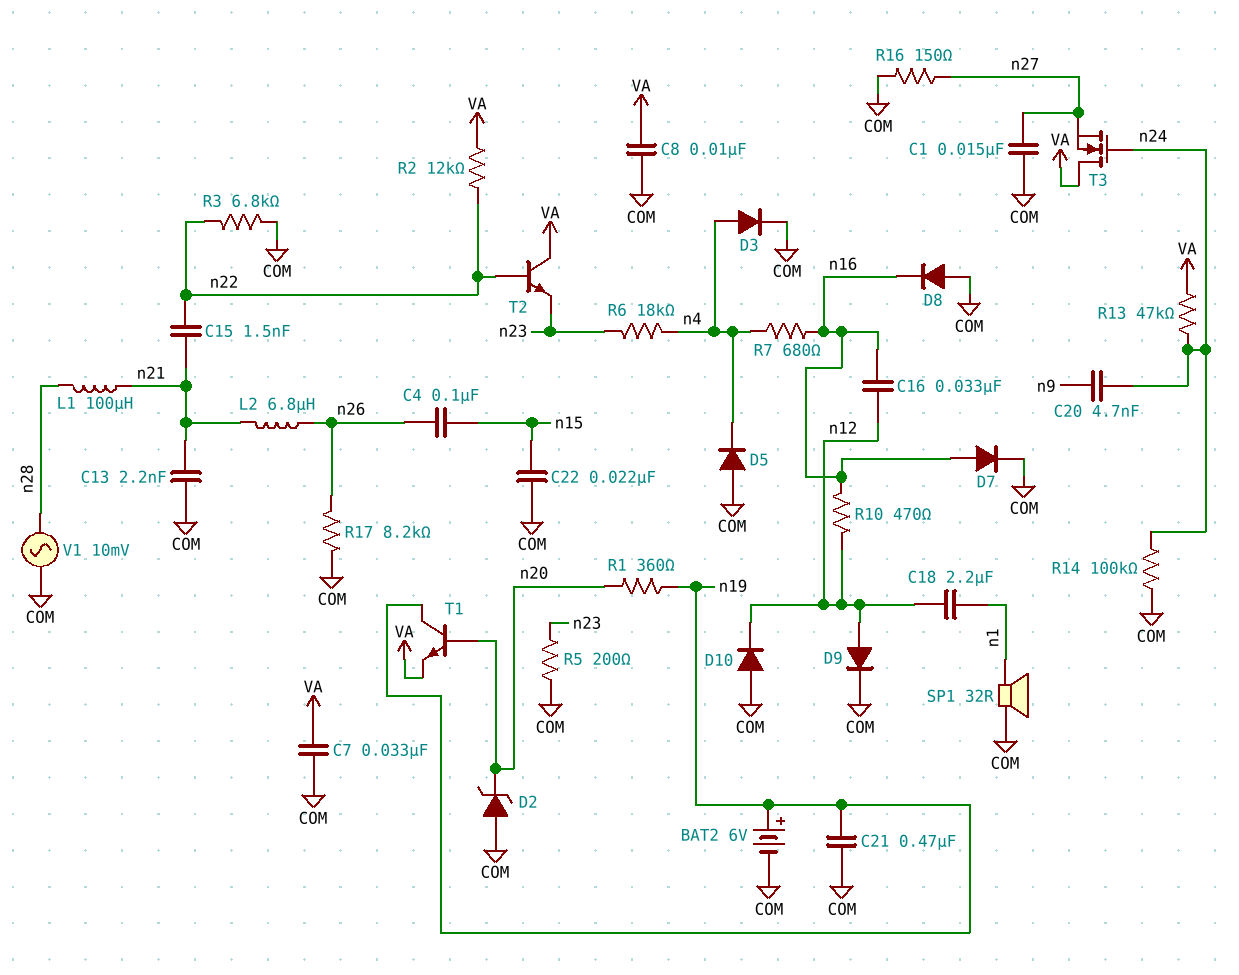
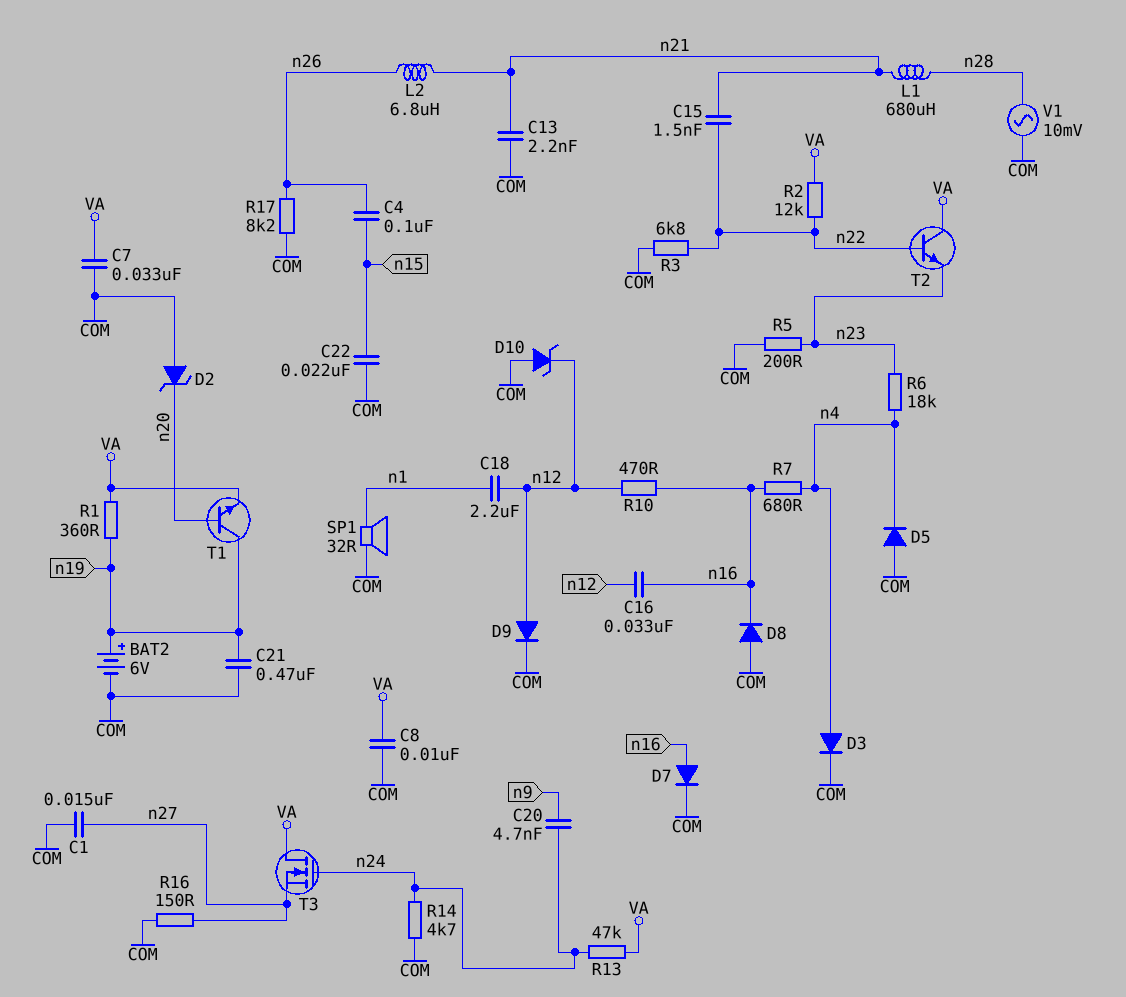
D10: diode (A COM, K n12) -> zener (A COM, K n12)
L1: 100uH (n21, n28) -> 680uH (n21, n28)
R1: 360 (n19, n20) -> 360 (VA, n19)
R14: 100k (COM, n24) -> 4.7k (COM, n24)

